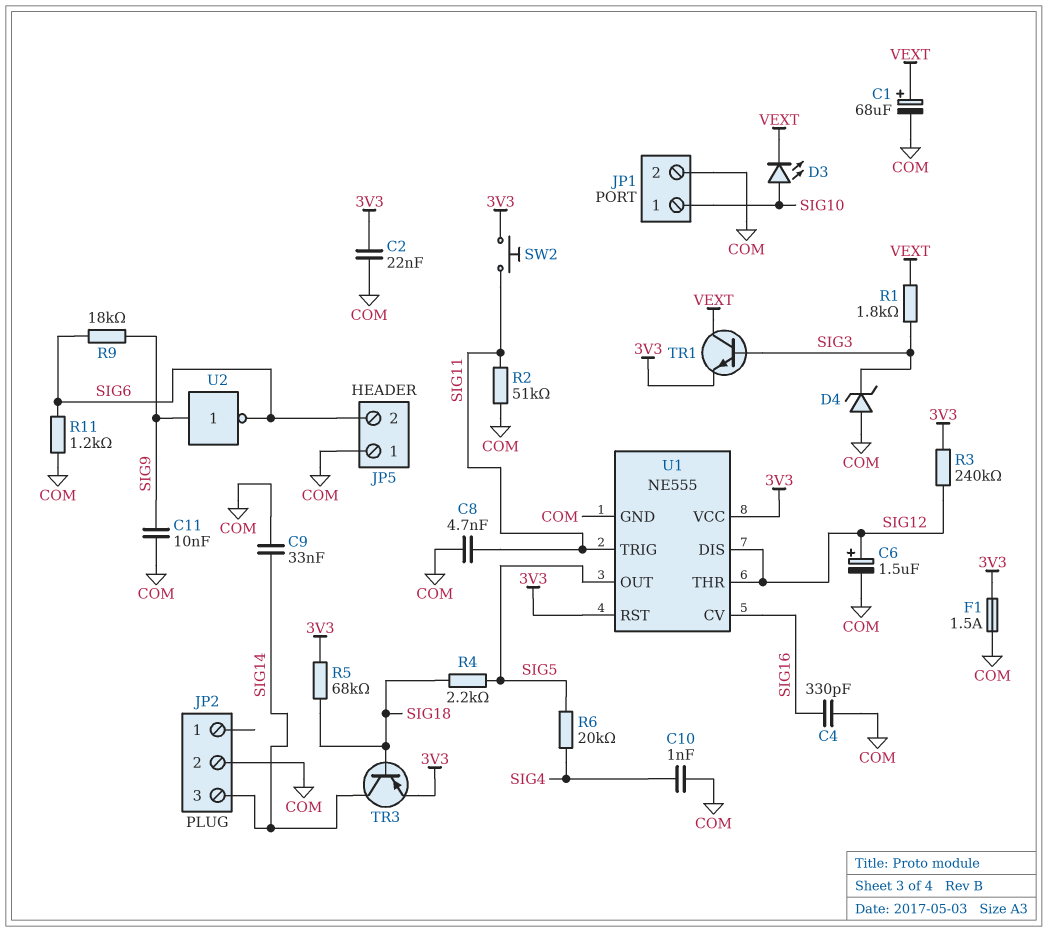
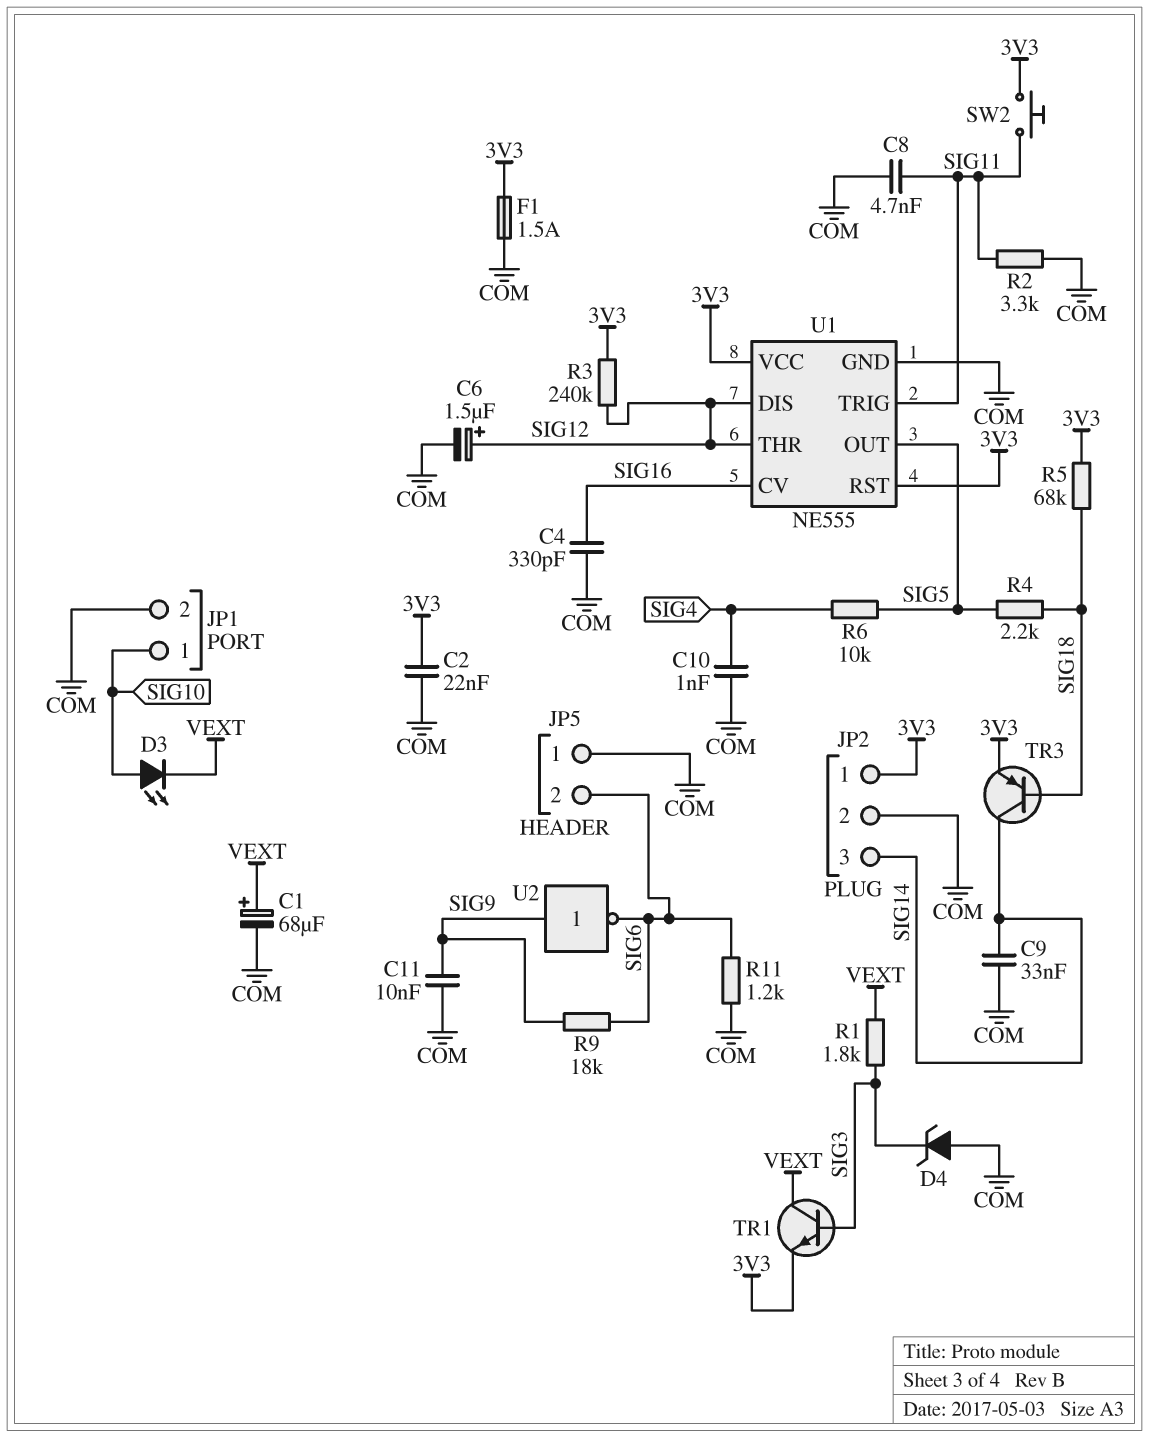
JP2 pin 1: none -> 3V3
R2: 51k (COM, SIG11) -> 3.3k (COM, SIG11)
R6: 20k (SIG4, SIG5) -> 10k (SIG4, SIG5)

